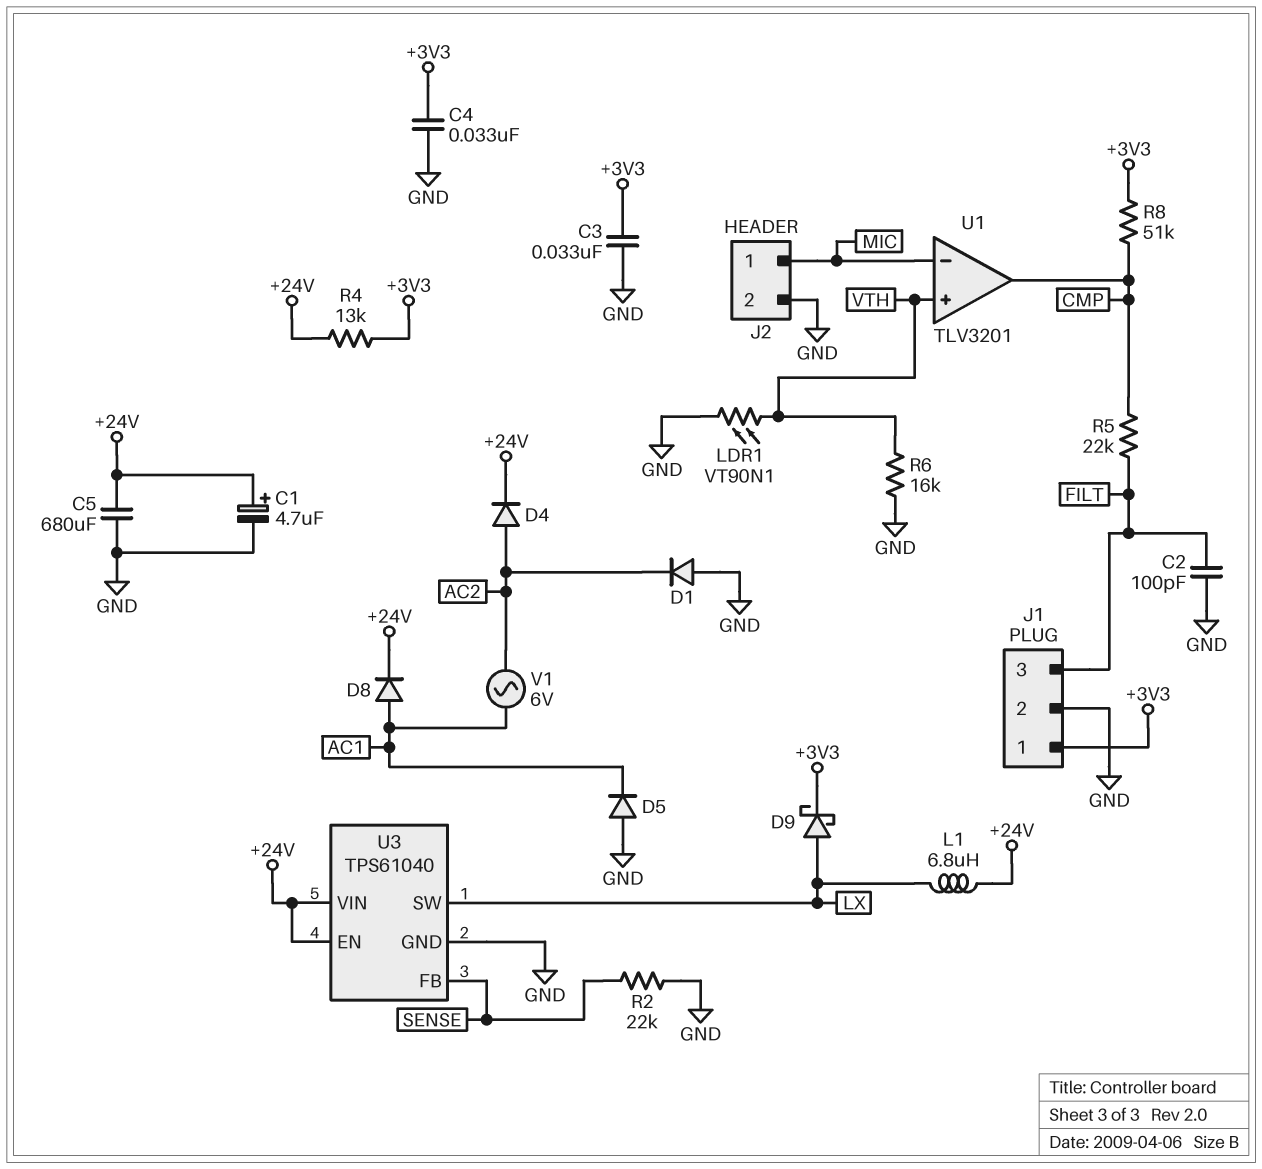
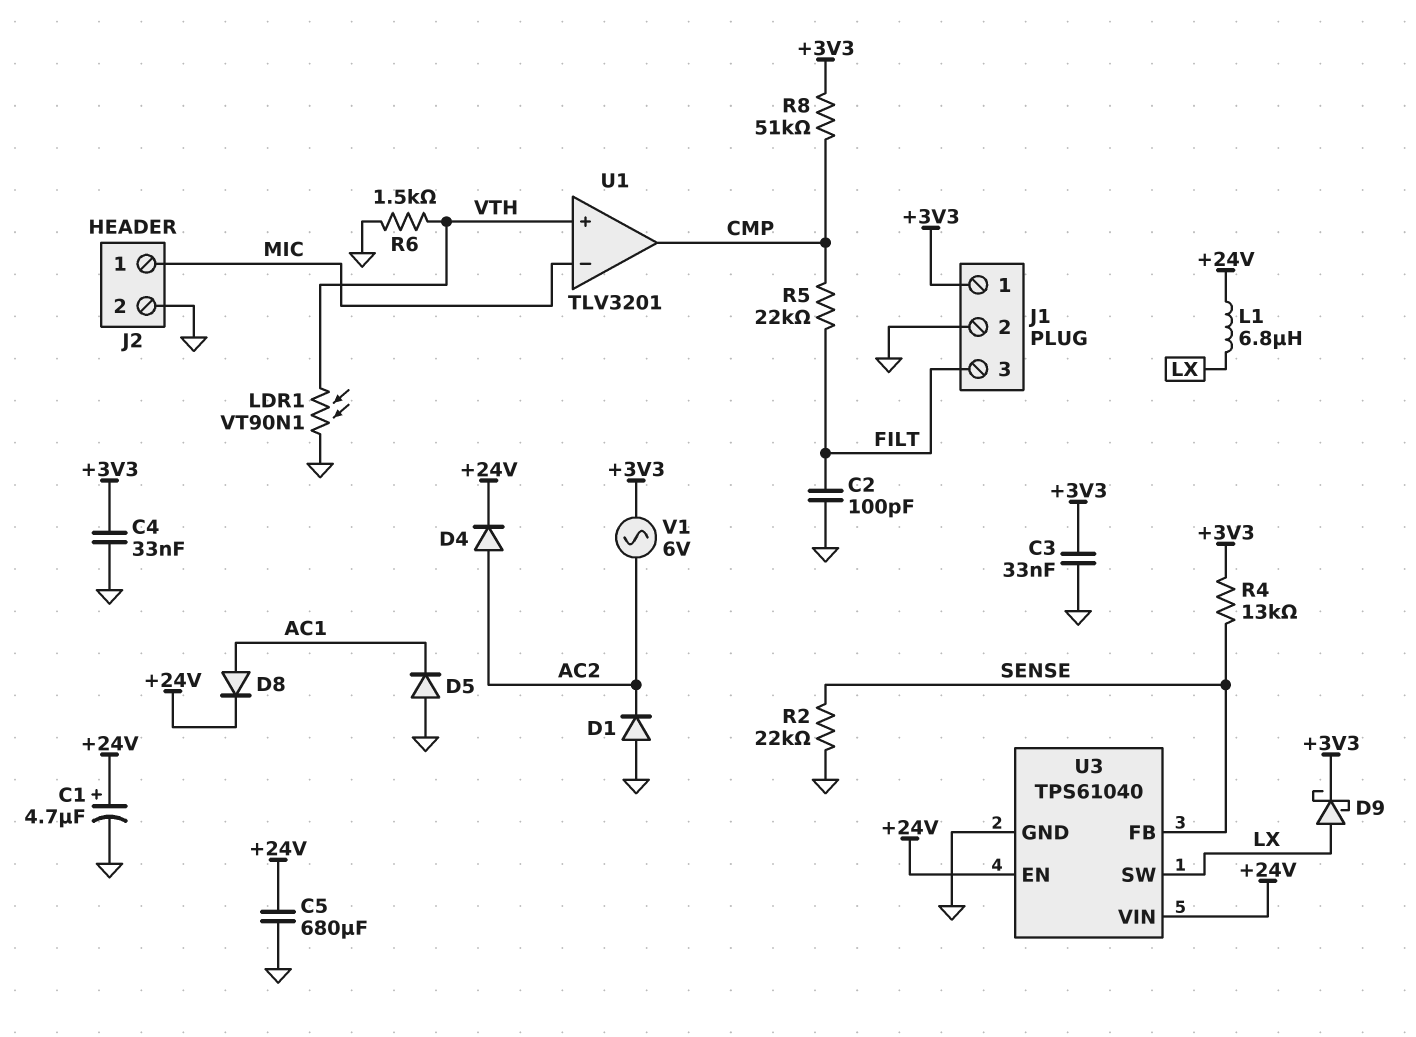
R4: 13k (+3V3, +24V) -> 13k (+3V3, SENSE)
R6: 16k (GND, VTH) -> 1.5k (GND, VTH)
V1: AC 6V (AC1, AC2) -> AC 6V (+3V3, AC2)

